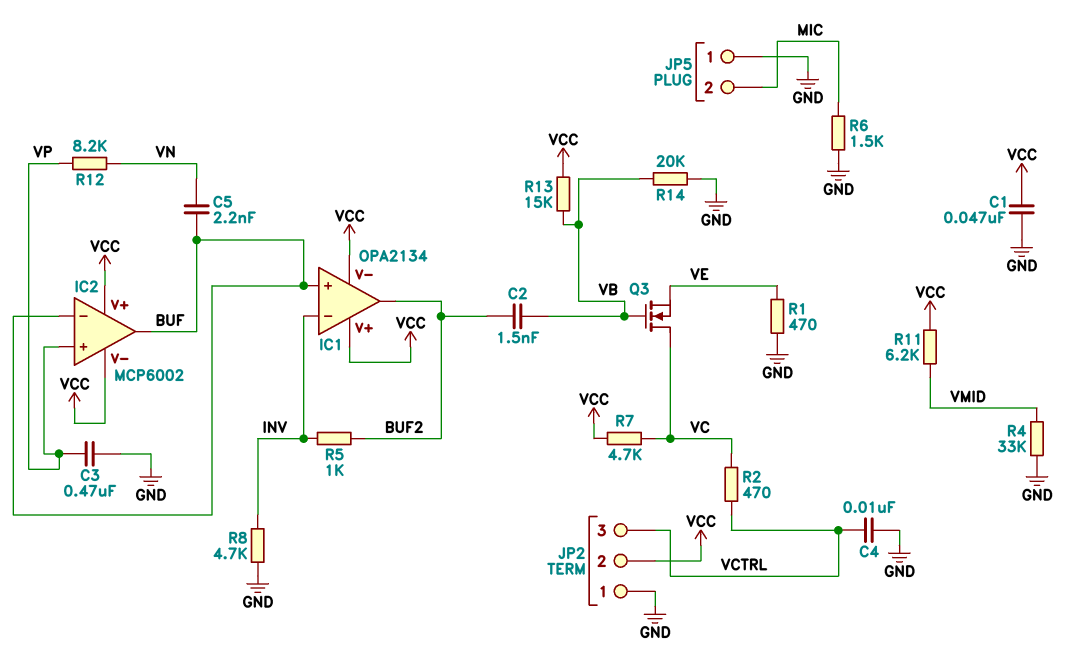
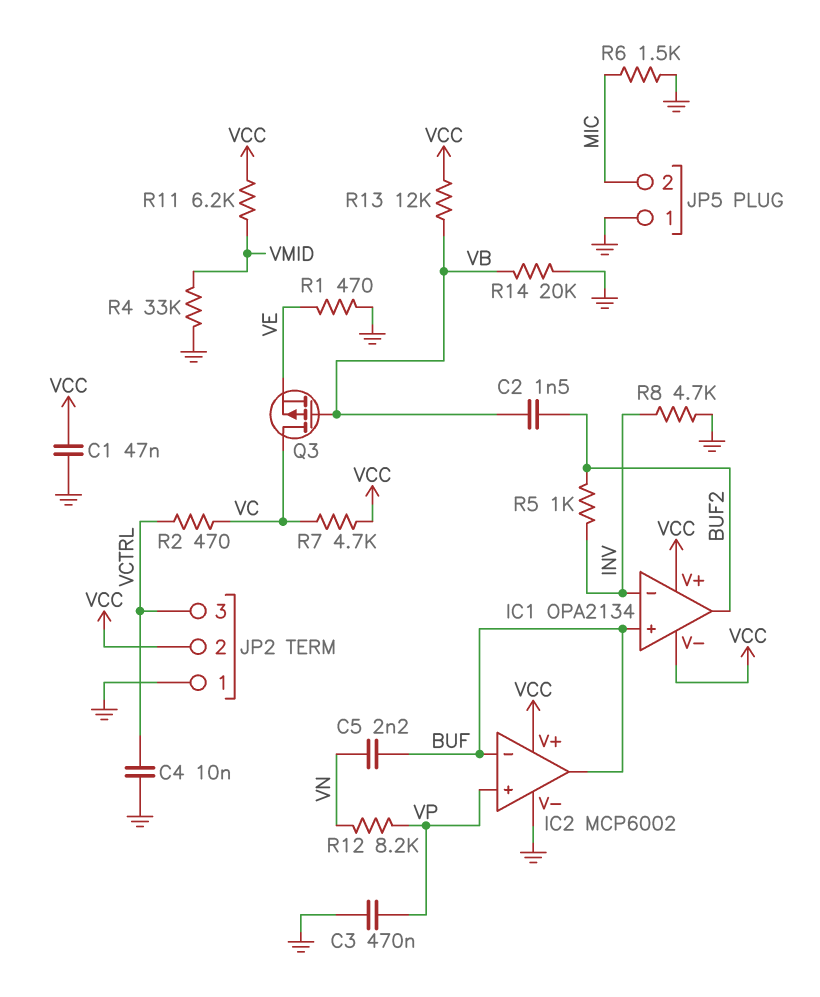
IC2 pin V-: VCC -> GND
Q3: NMOS (G VB, D VC, S VE) -> PMOS (G VB, D VC, S VE)
R13: 15k (VB, VCC) -> 12k (VB, VCC)

